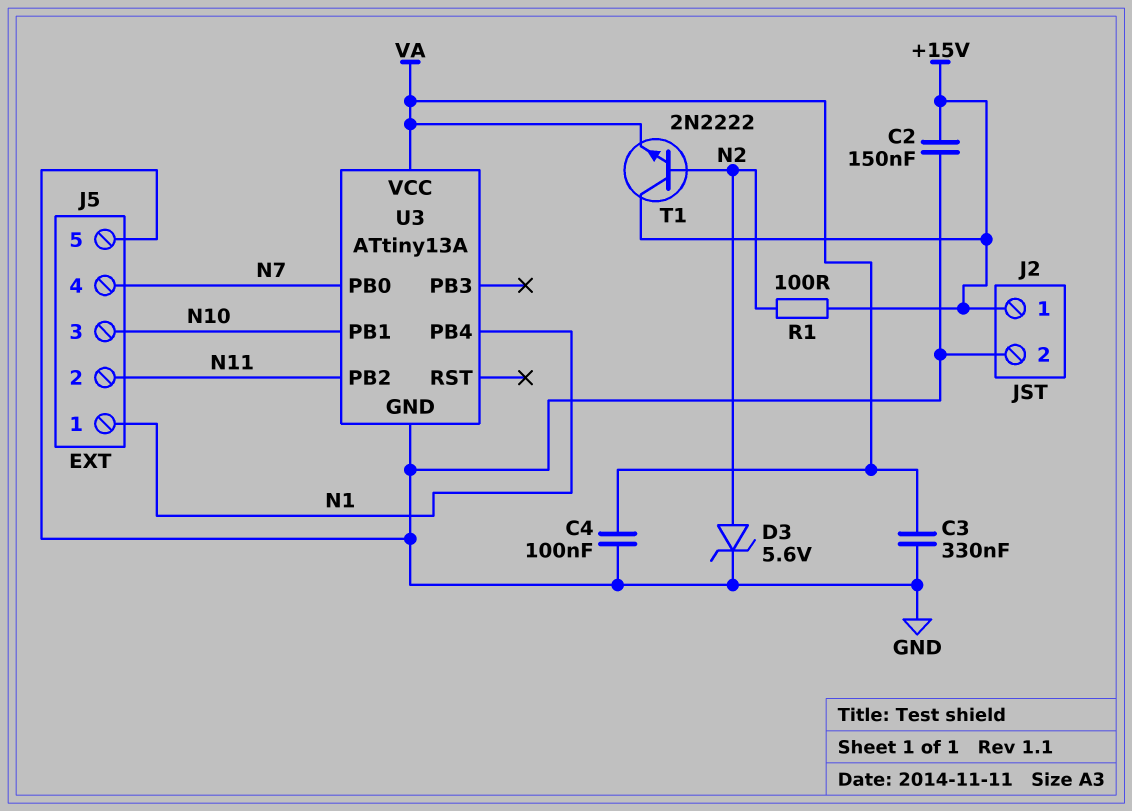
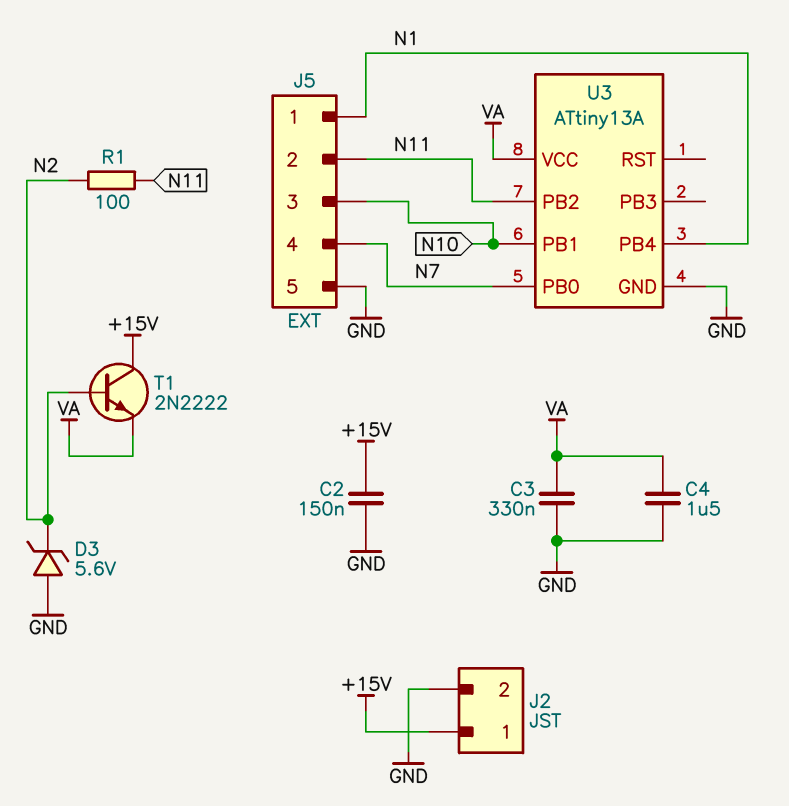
C4: 100nF (GND, VA) -> 1.5uF (GND, VA)
D3: zener 5.6V (A N2, K GND) -> zener 5.6V (A GND, K N2)
R1: 100 (+15V, N2) -> 100 (N2, N11)

